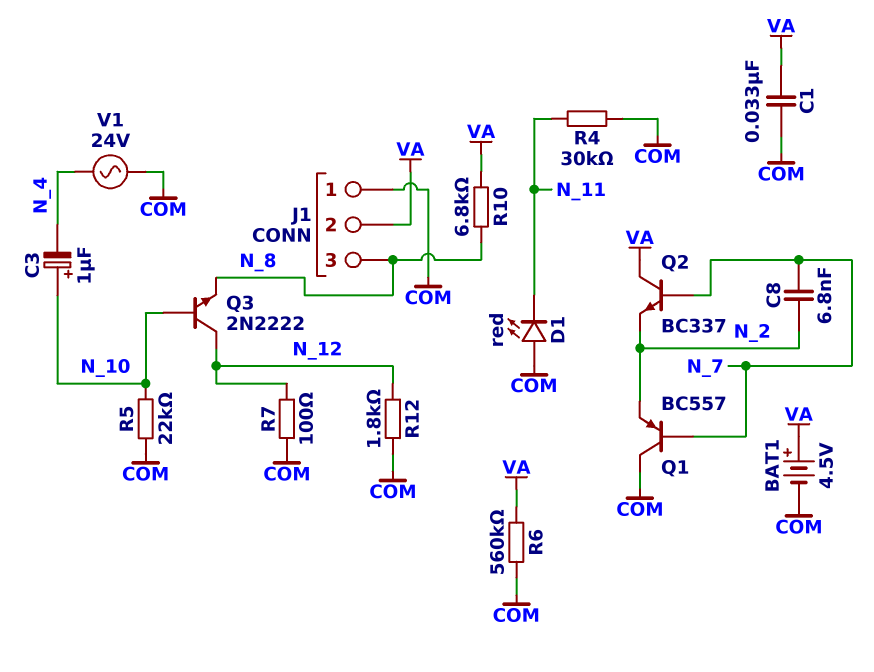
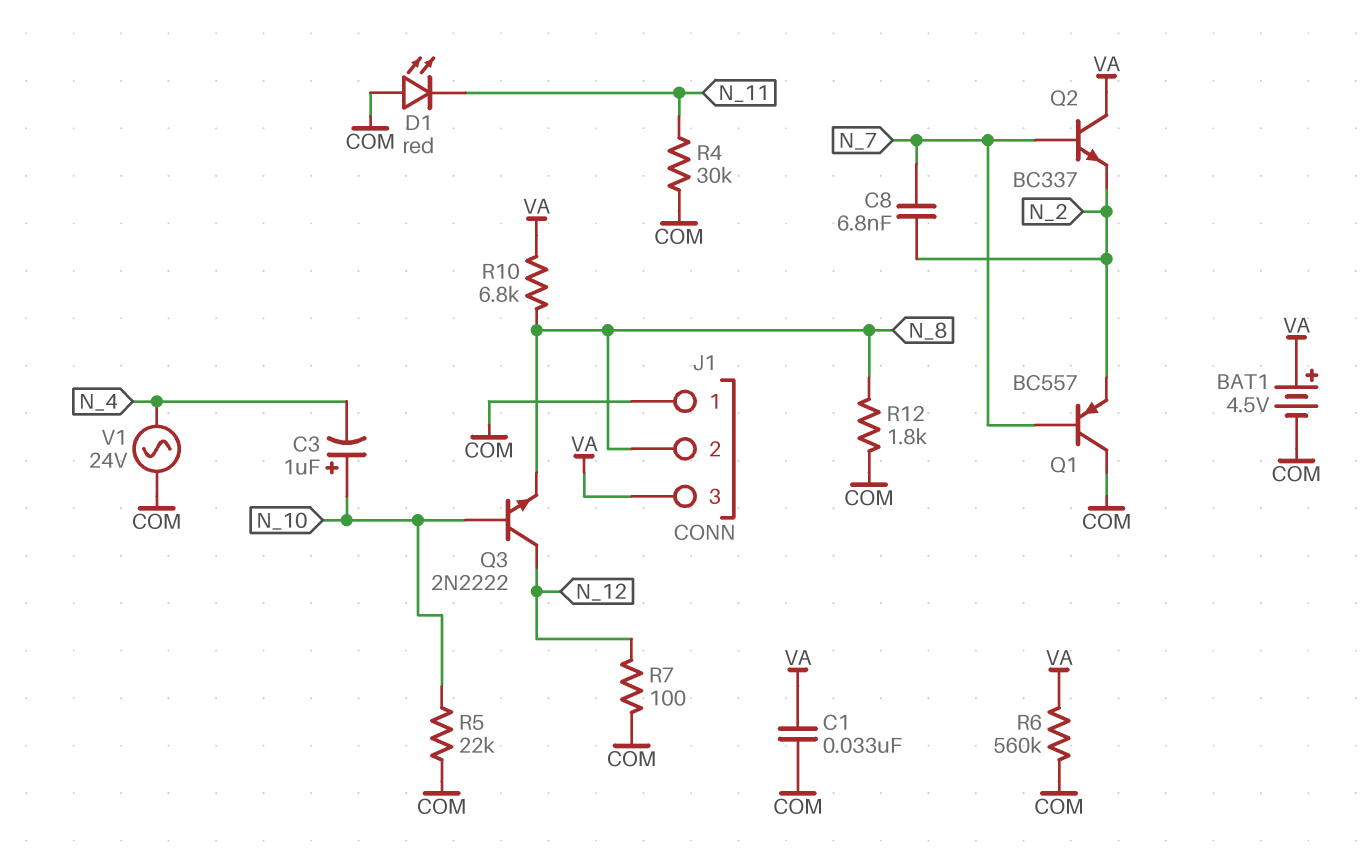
J1 pin 2: VA -> N_8
J1 pin 3: N_8 -> VA
R12: 1.8k (COM, N_12) -> 1.8k (COM, N_8)

